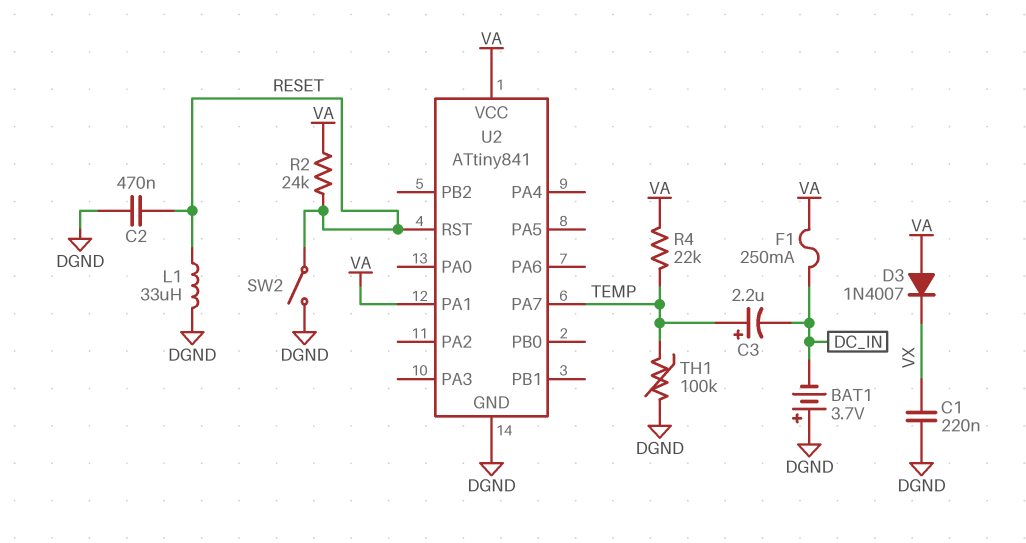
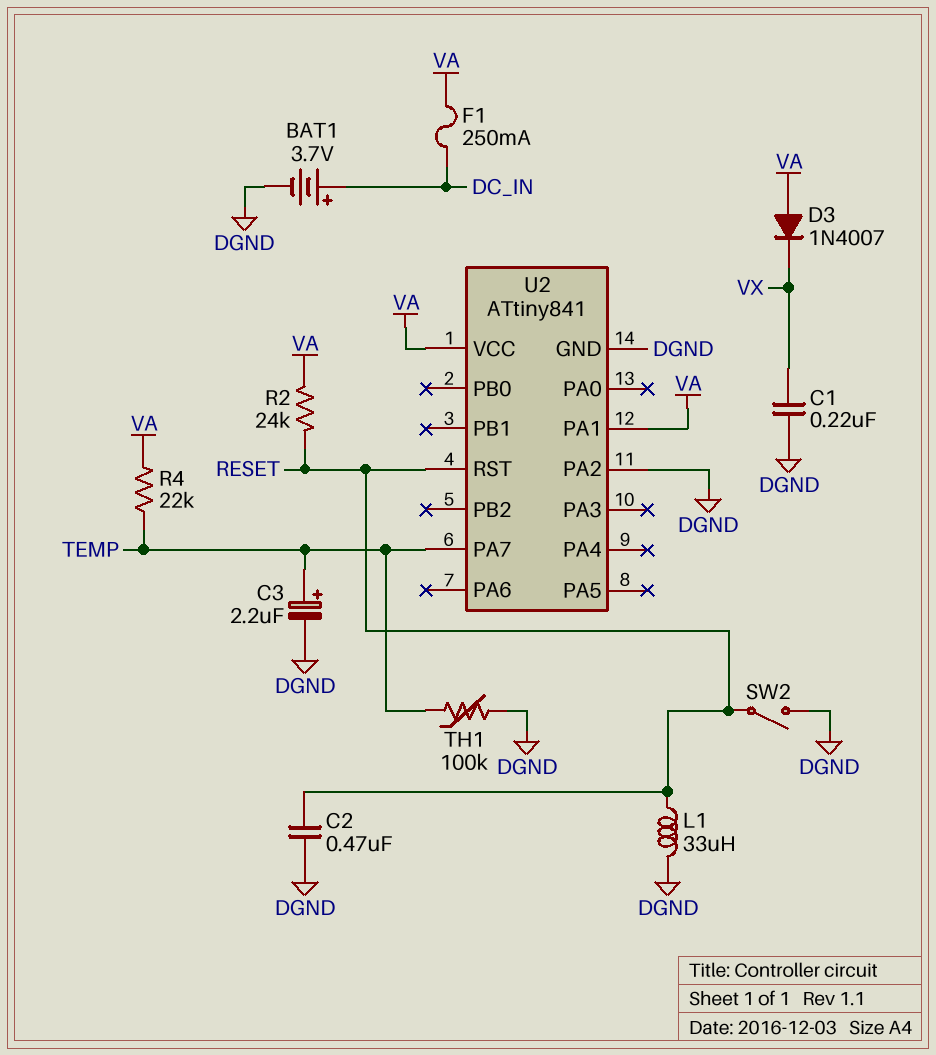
BAT1: 3.7V (plus DGND, minus DC_IN) -> 3.7V (plus DC_IN, minus DGND)
C3: 2.2uF (plus TEMP, minus DC_IN) -> 2.2uF (plus TEMP, minus DGND)
U2 pin PA2: none -> DGND

